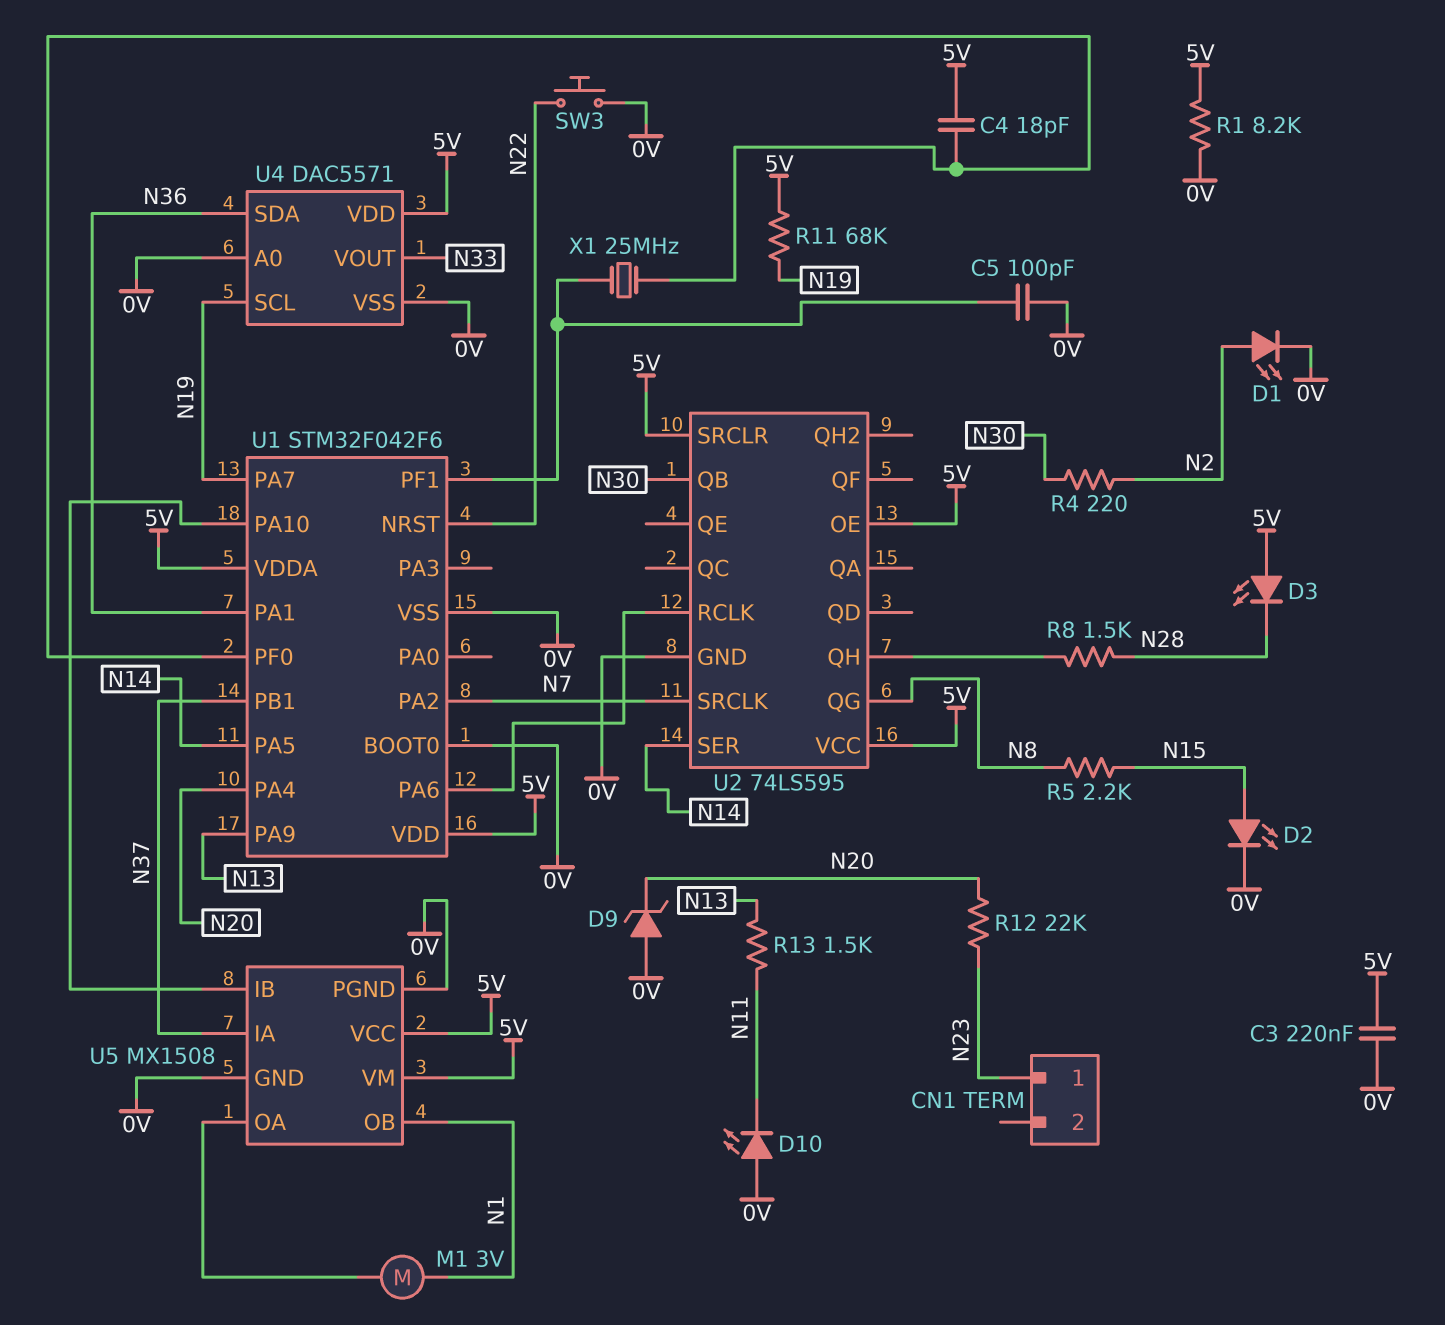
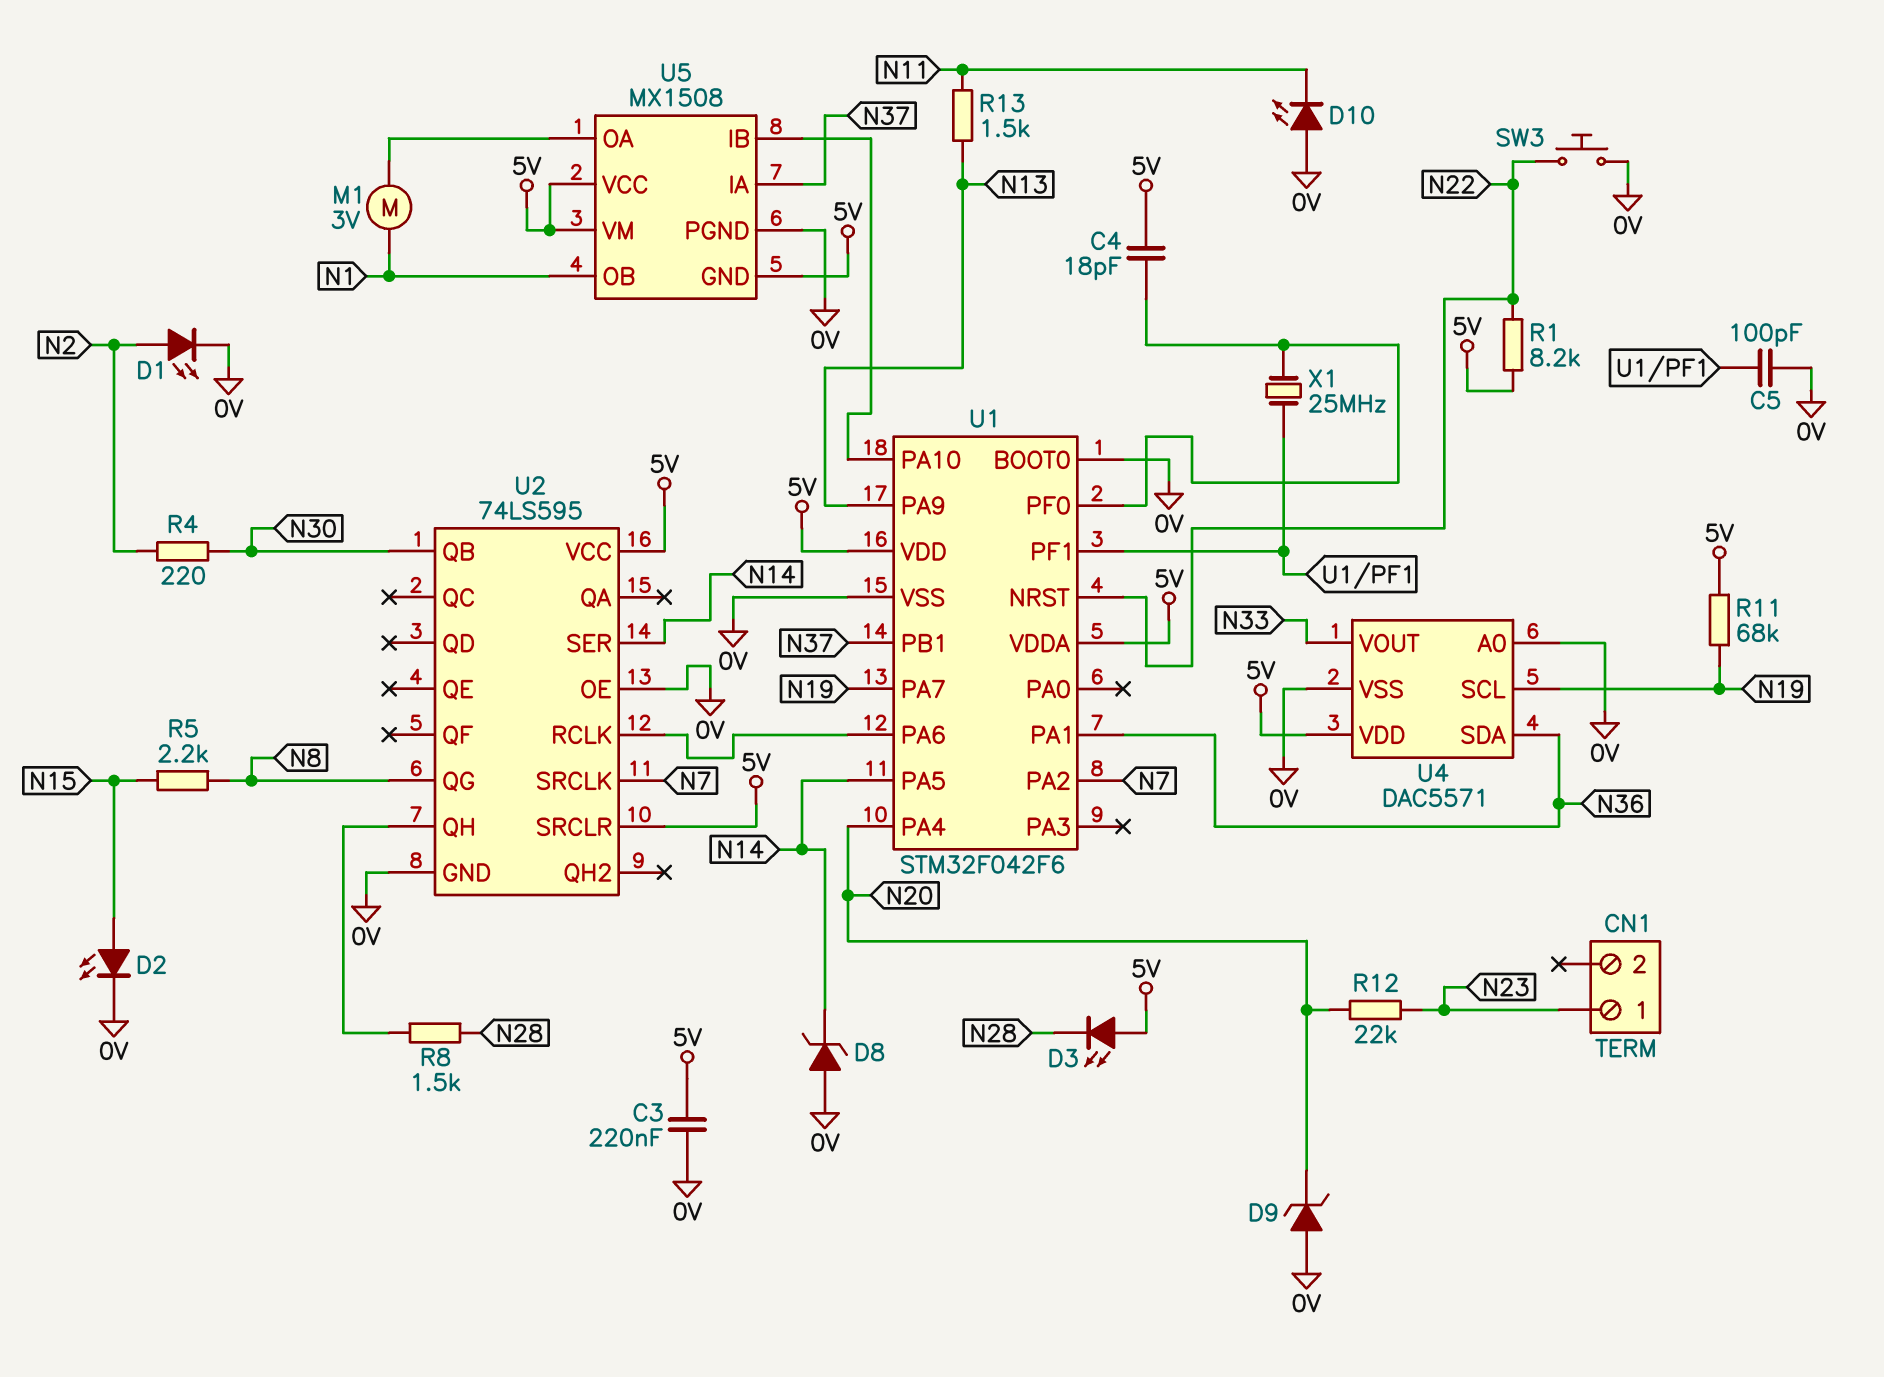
D8: none -> zener (A 0V, K N14)
R1: 8.2k (0V, 5V) -> 8.2k (5V, N22)
U2 pin OE: 5V -> 0V
U5 pin GND: 0V -> 5V

